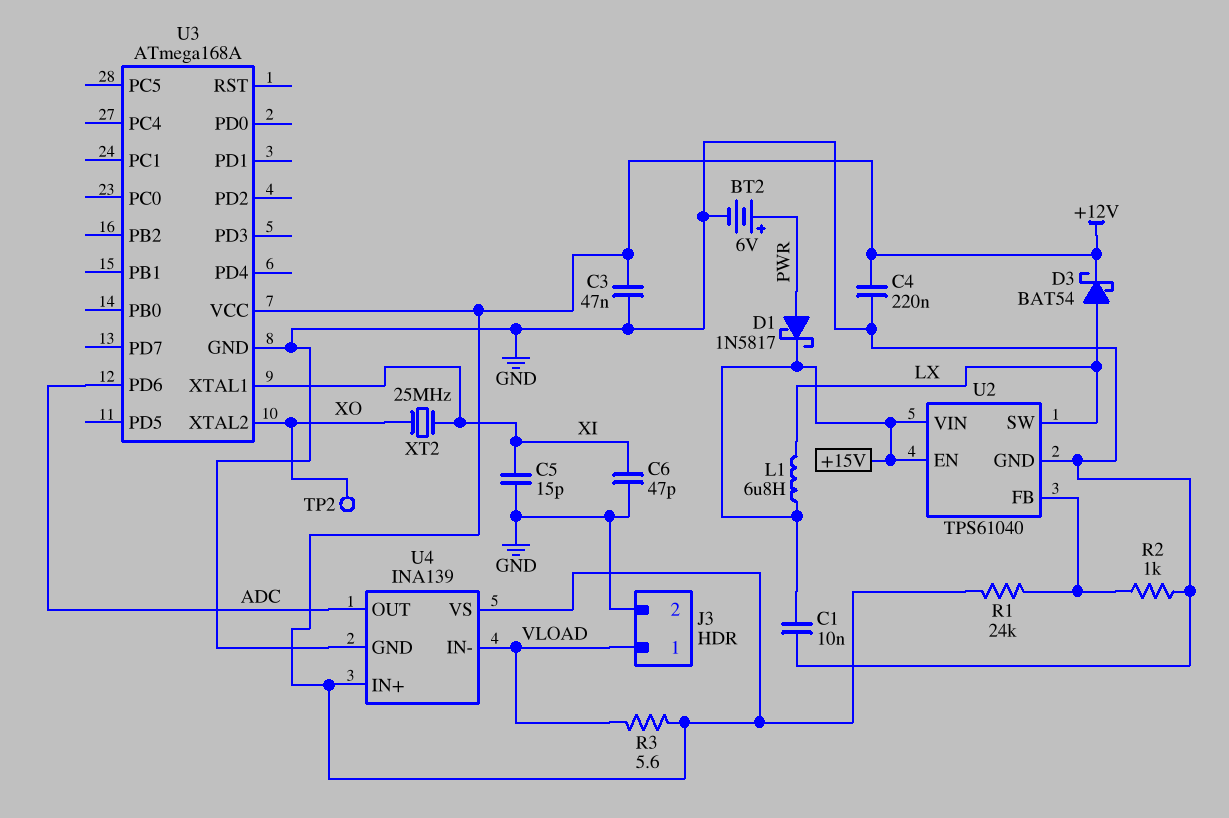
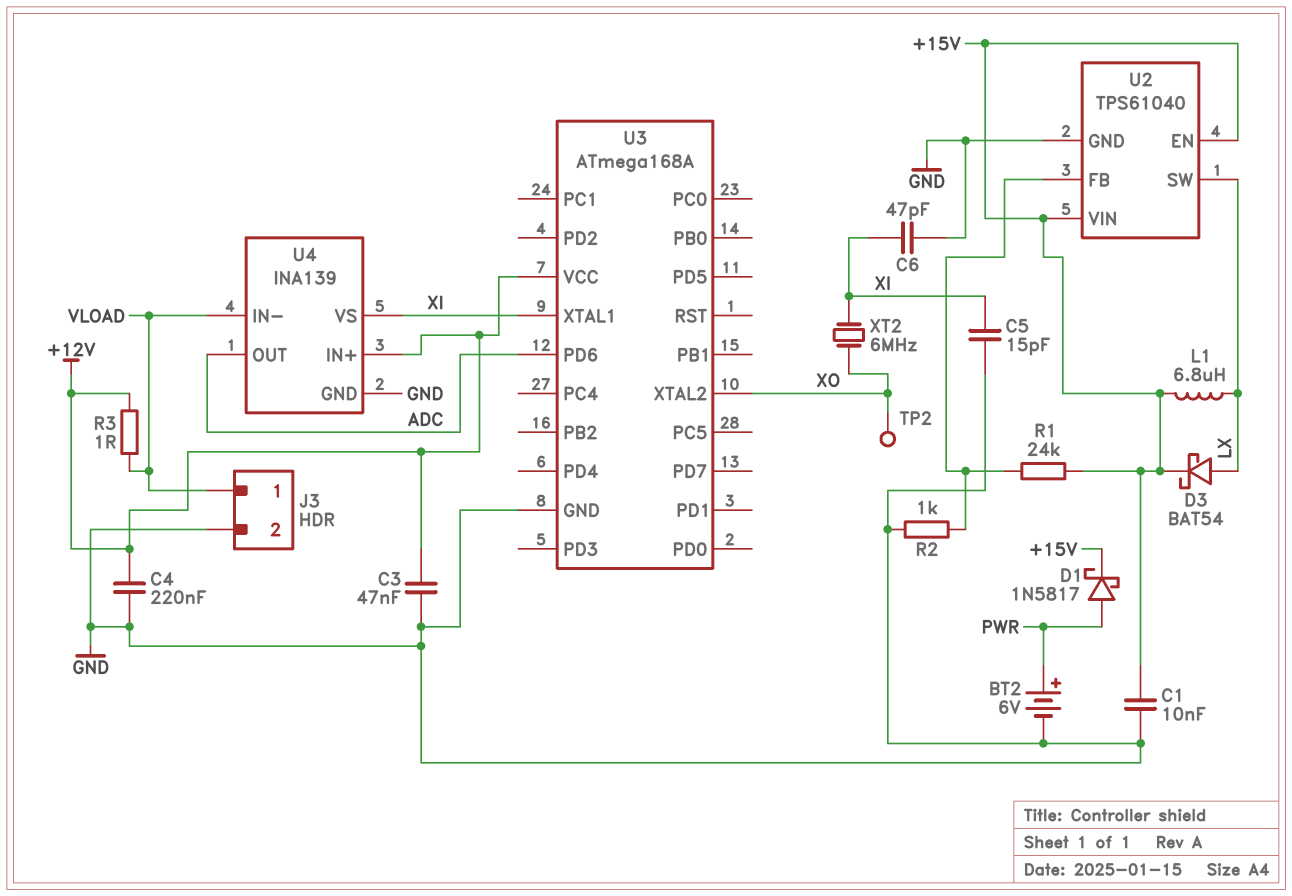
D3: schottky BAT54 (A LX, K +12V) -> schottky BAT54 (A LX, K +15V)
R1: 24k (+12V, U2/FB) -> 24k (+15V, U2/FB)
R3: 5.6 (+12V, VLOAD) -> 1 (+12V, VLOAD)
U4 pin VS: +12V -> XI
XT2: 25MHz (XI, XO) -> 6MHz (XI, XO)

